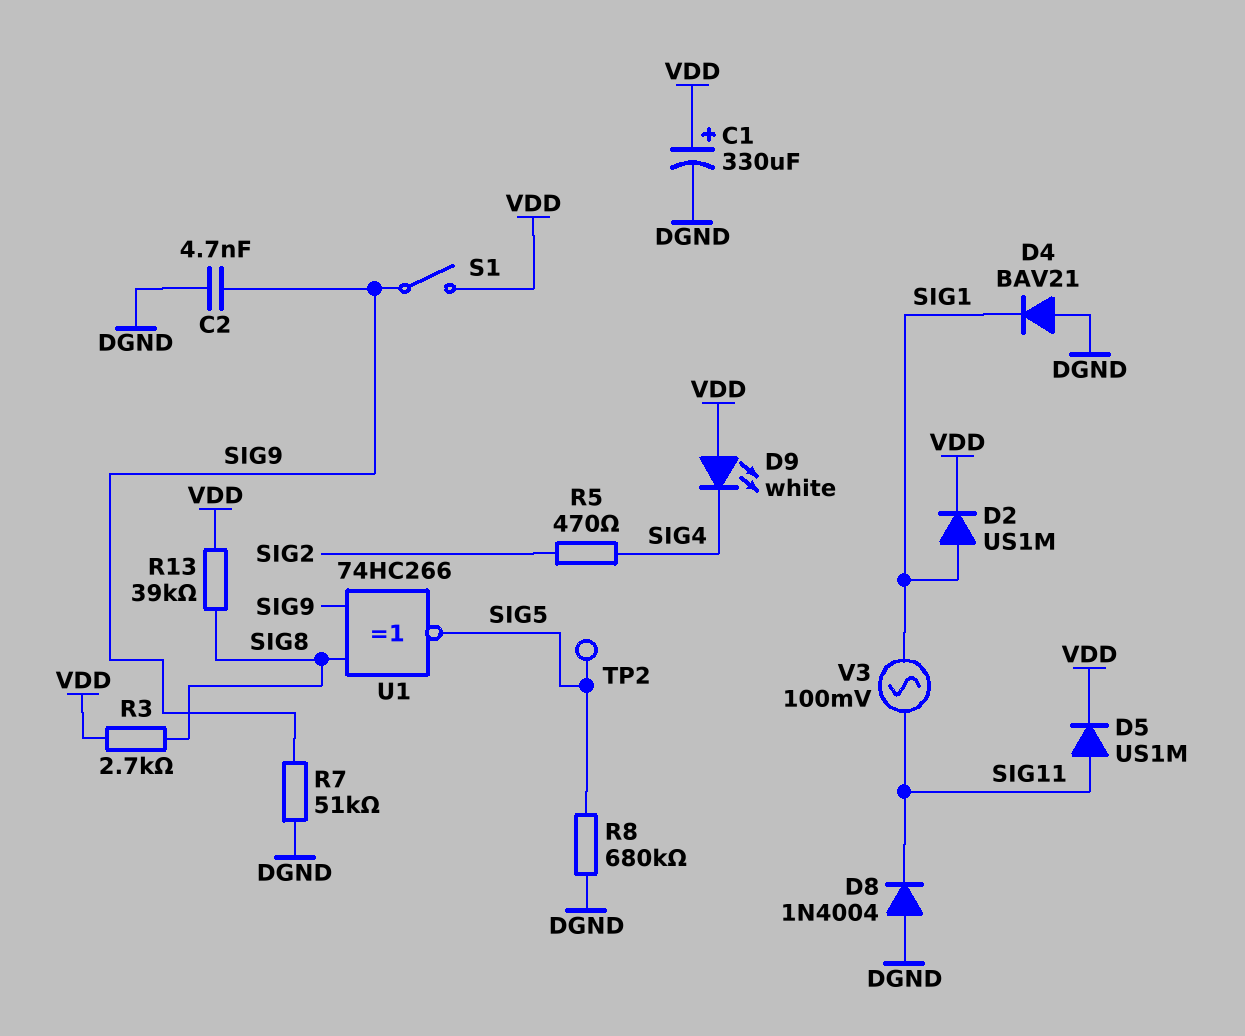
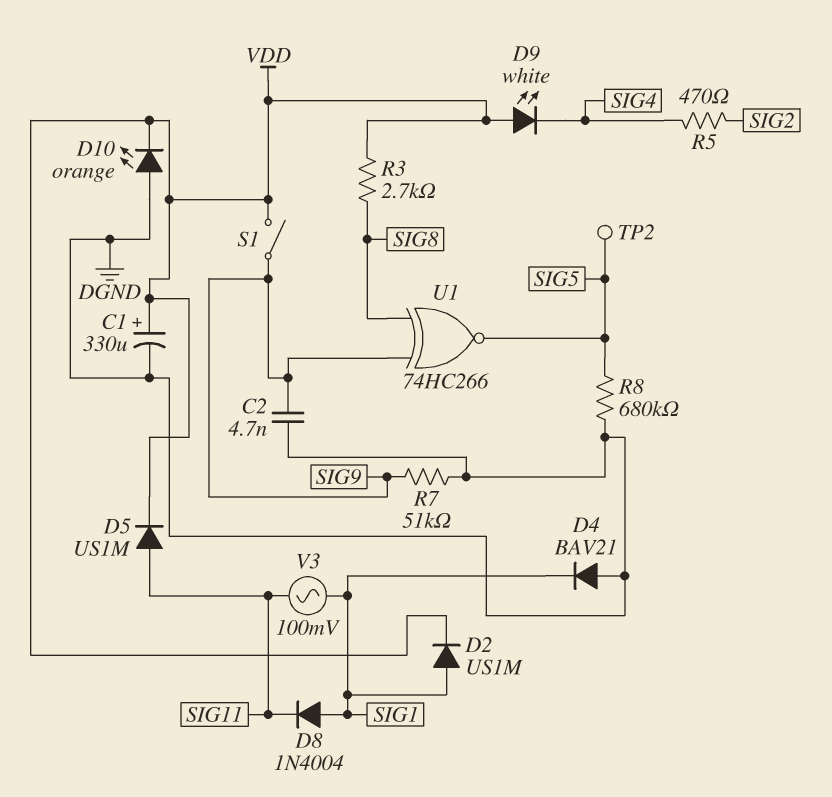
D8: diode 1N4004 (A DGND, K SIG11) -> diode 1N4004 (A SIG1, K SIG11)
D10: none -> LED orange (A DGND, K VDD)
R13: 39k (SIG8, VDD) -> none

